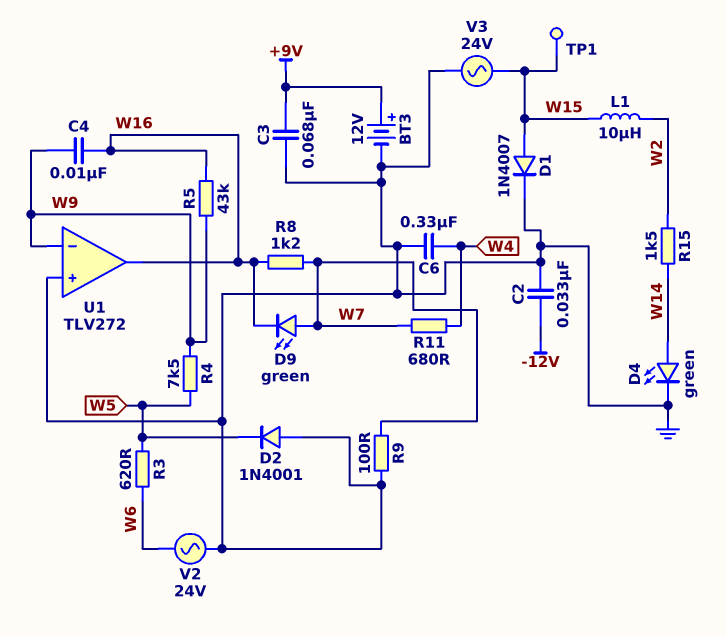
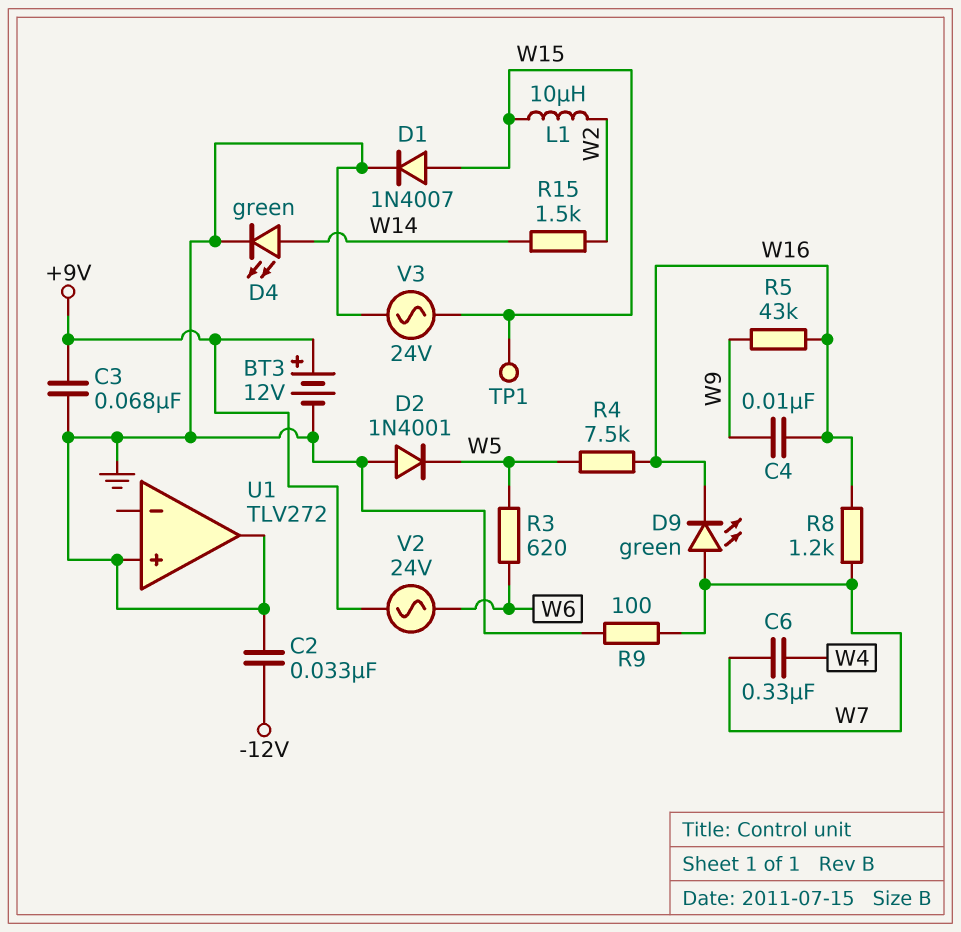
C6: 330nF (GND, W4) -> 330nF (W4, W7)
R4: 7.5k (W5, W9) -> 7.5k (W5, W16)
R11: 680 (W4, W7) -> none
U1 pin in-: W9 -> none
U1 pin out: W16 -> GND
V2: AC 24V (GND, W6) -> AC 24V (+9V, W6)

